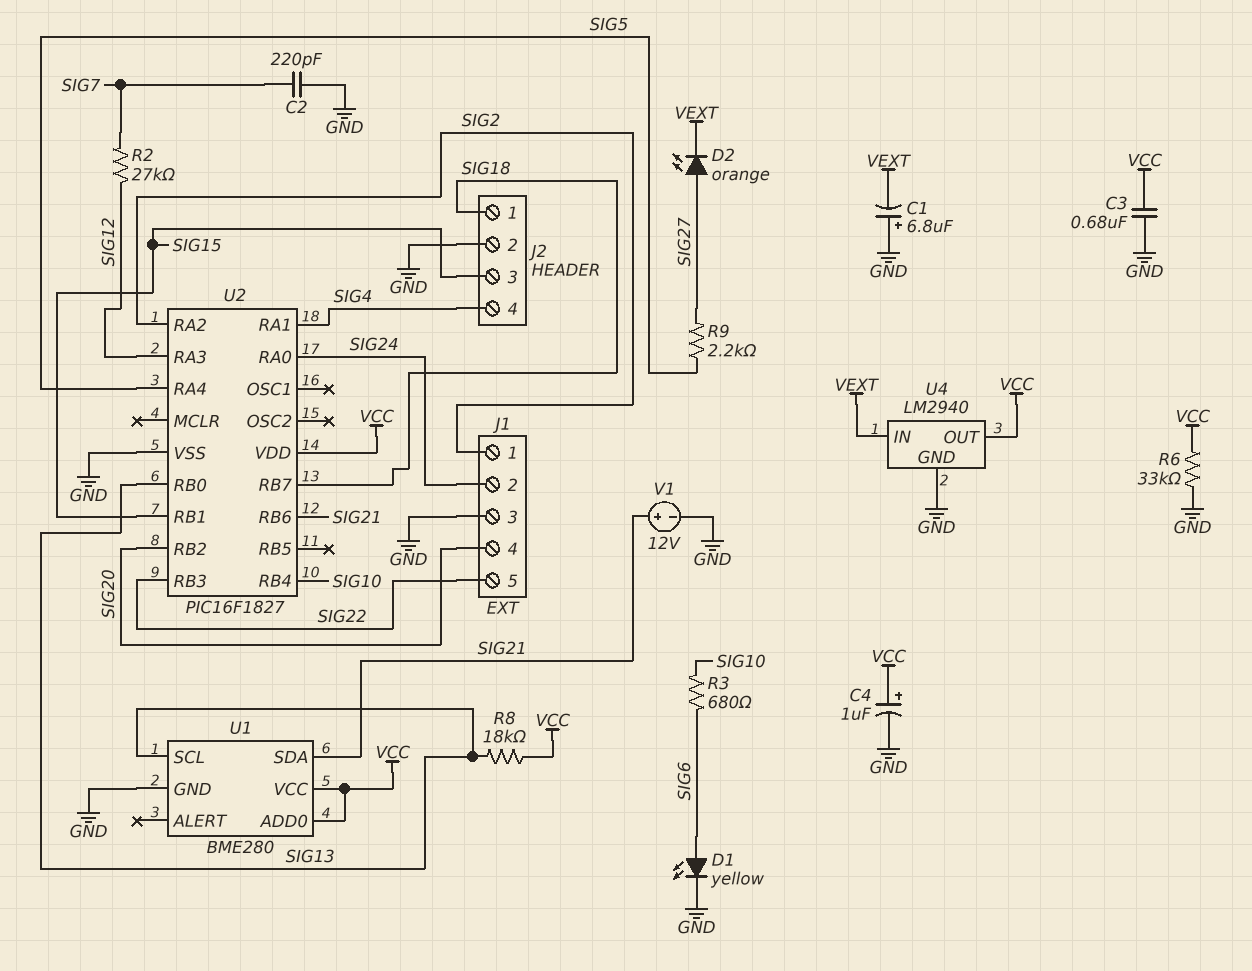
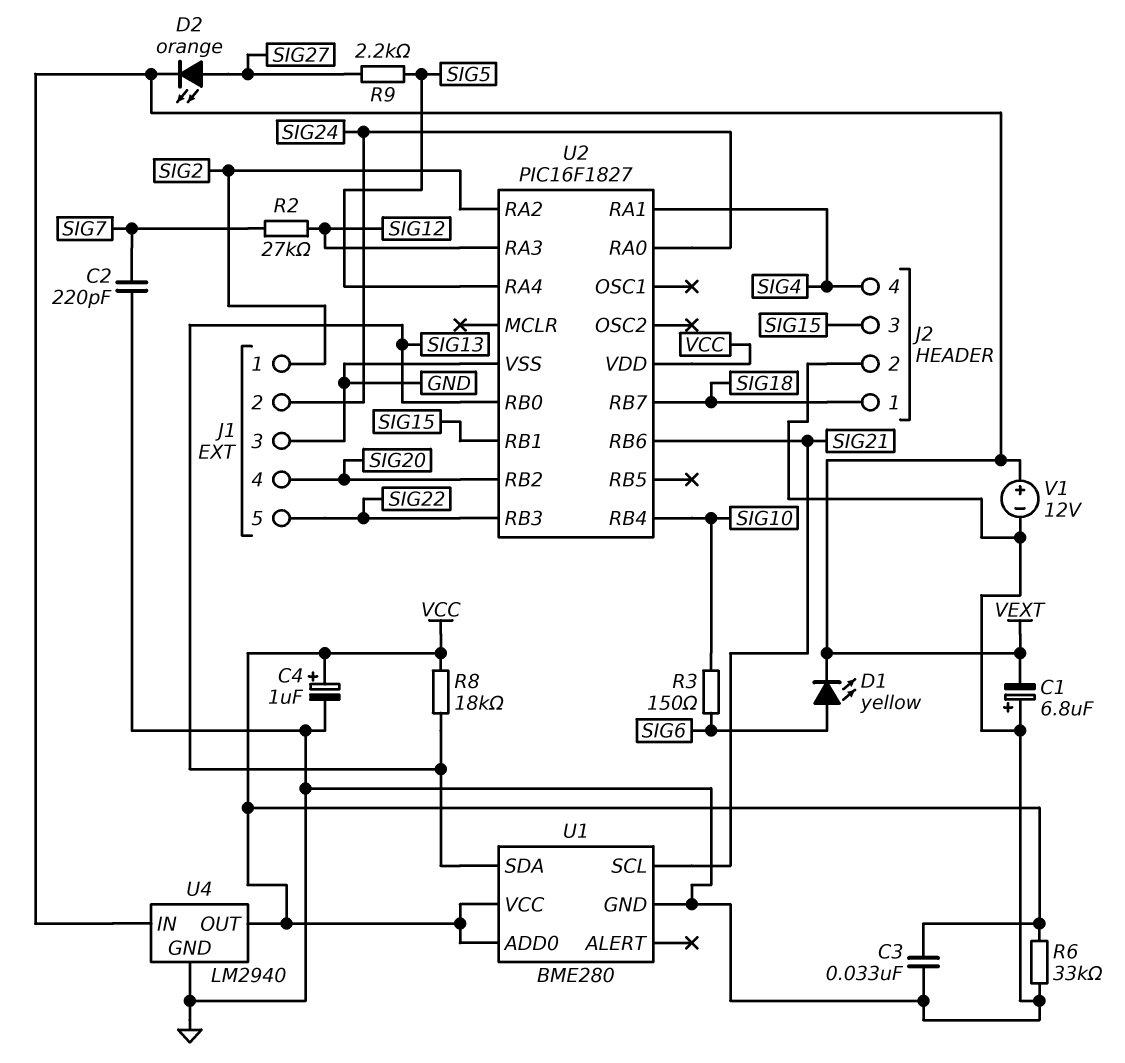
C3: 680nF (GND, VCC) -> 33nF (GND, VCC)
D1: LED yellow (A SIG6, K GND) -> LED yellow (A SIG6, K VEXT)
R3: 680 (SIG6, SIG10) -> 150 (SIG6, SIG10)
U1 pin SCL: SIG13 -> SIG21
U1 pin SDA: SIG21 -> SIG13
V1: 12V (plus SIG21, minus GND) -> 12V (plus VEXT, minus GND)

